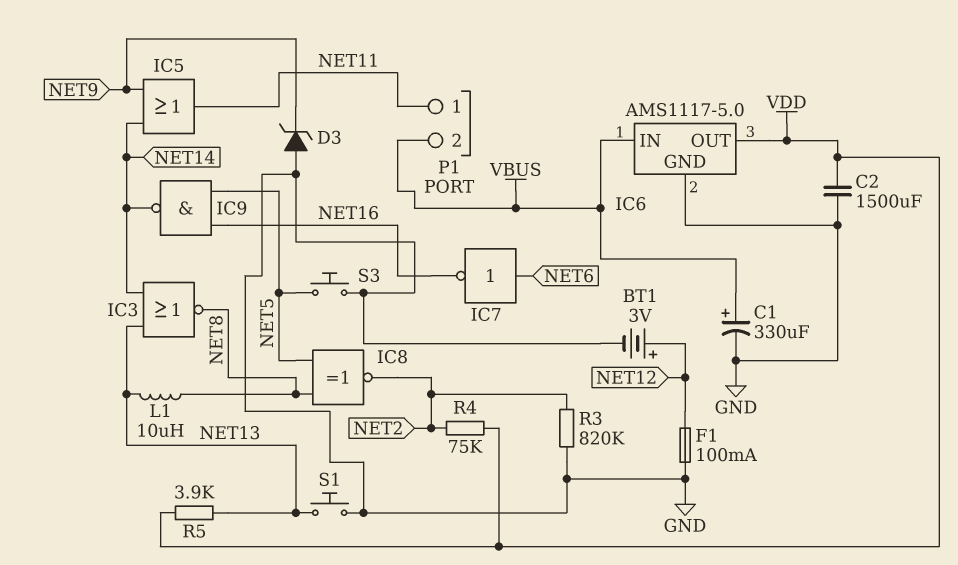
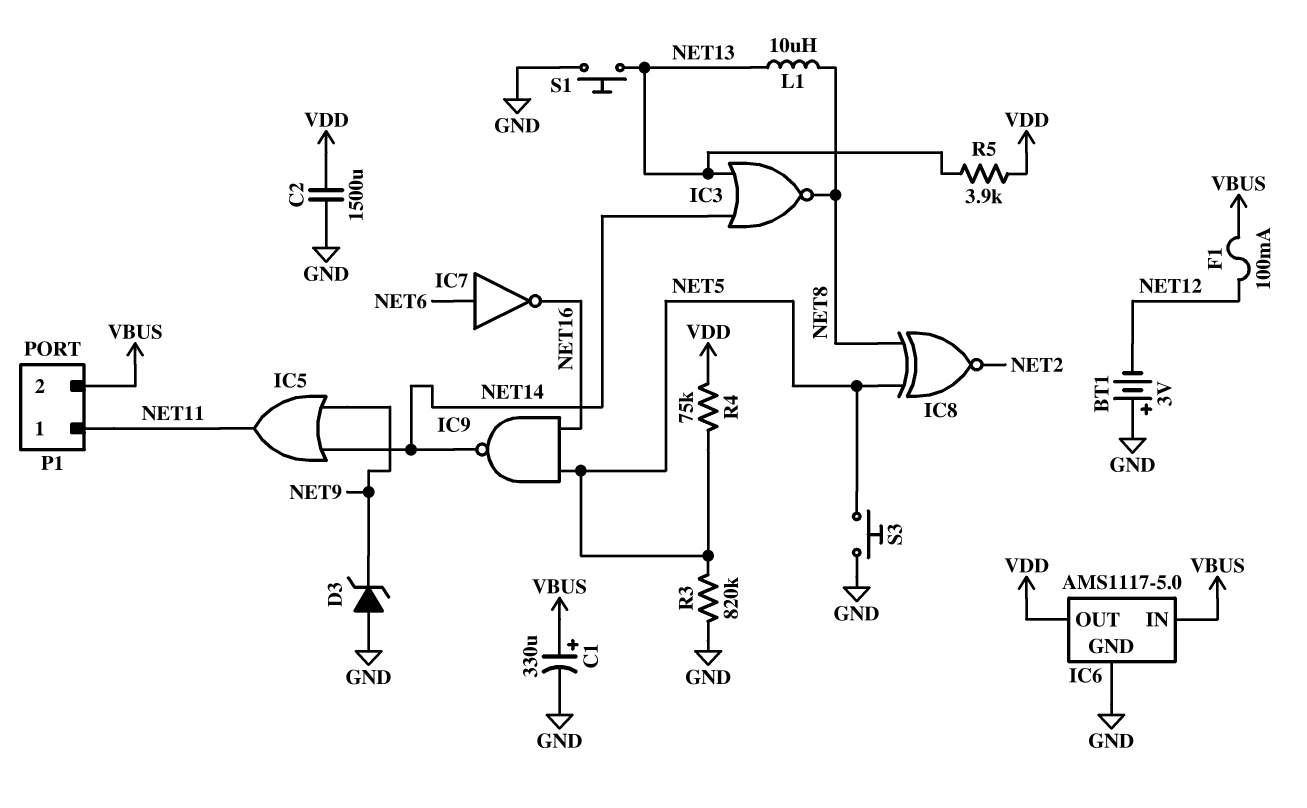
BT1: 3V (plus NET12, minus GND) -> 3V (plus GND, minus NET12)
F1: 100mA (GND, NET12) -> 100mA (NET12, VBUS)
R3: 820k (GND, NET2) -> 820k (GND, NET5)
R4: 75k (NET2, VDD) -> 75k (NET5, VDD)

